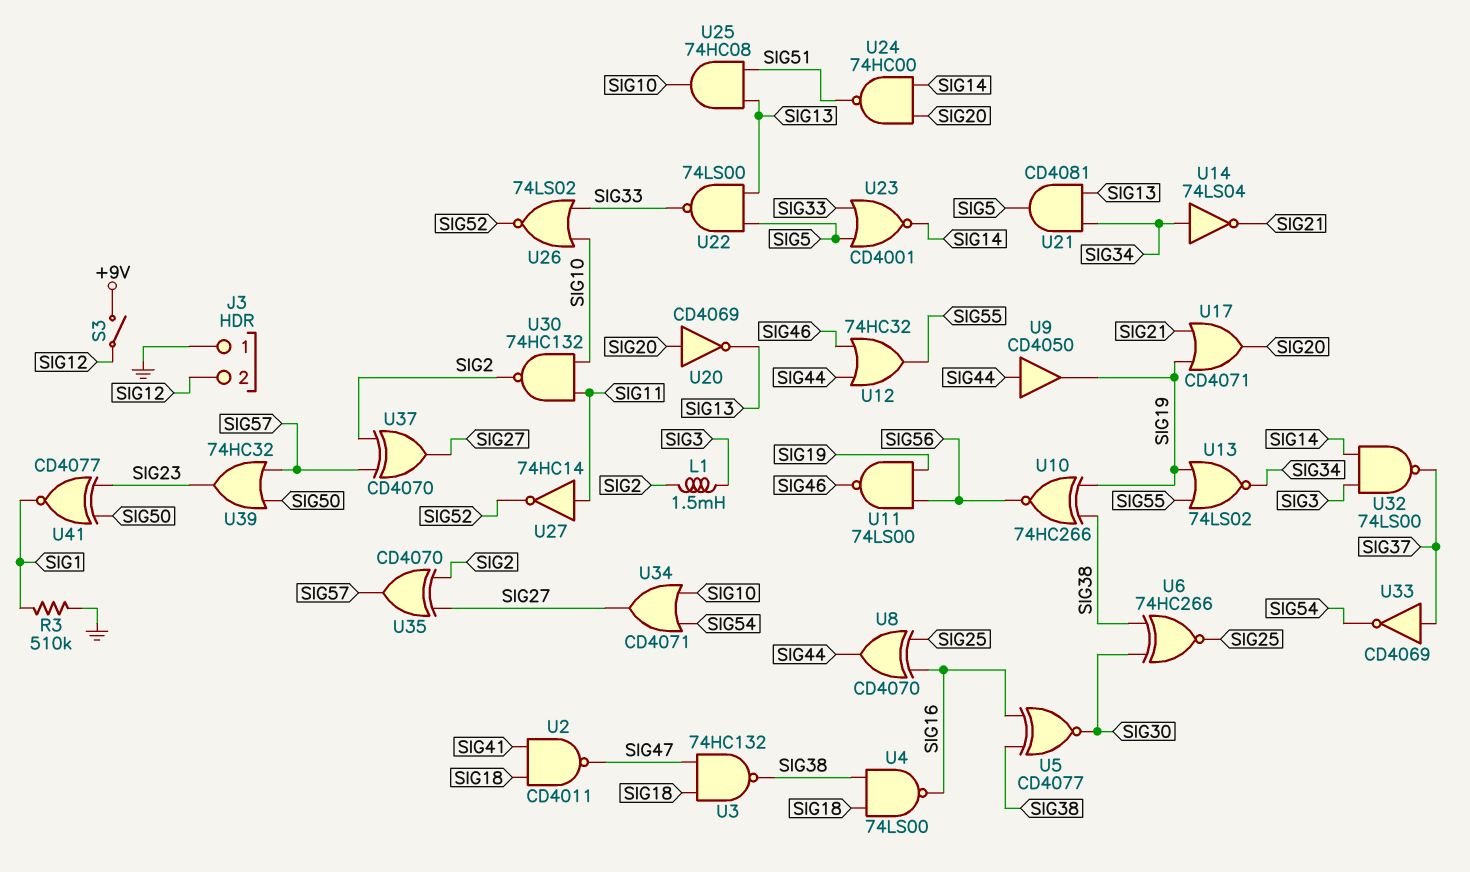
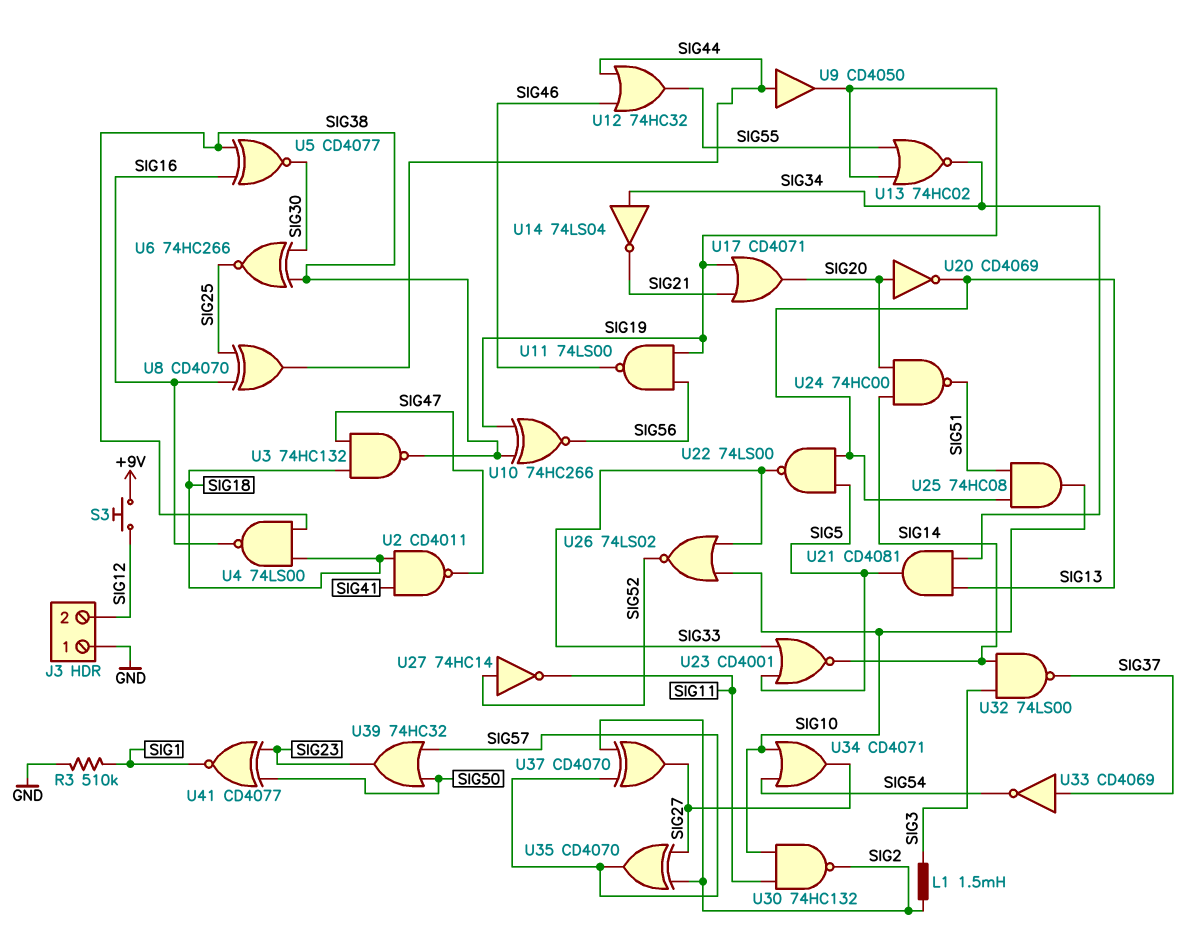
S3: switch (+9V, SIG12) -> button (+9V, SIG12)
U13: NOR 74LS02 (in SIG19, in SIG55, out SIG34) -> NOR 74HC02 (in SIG19, in SIG55, out SIG34)
U27: NOT 74HC14 (in SIG11, out SIG52) -> NOT 74HC14 (in SIG52, out SIG11)

